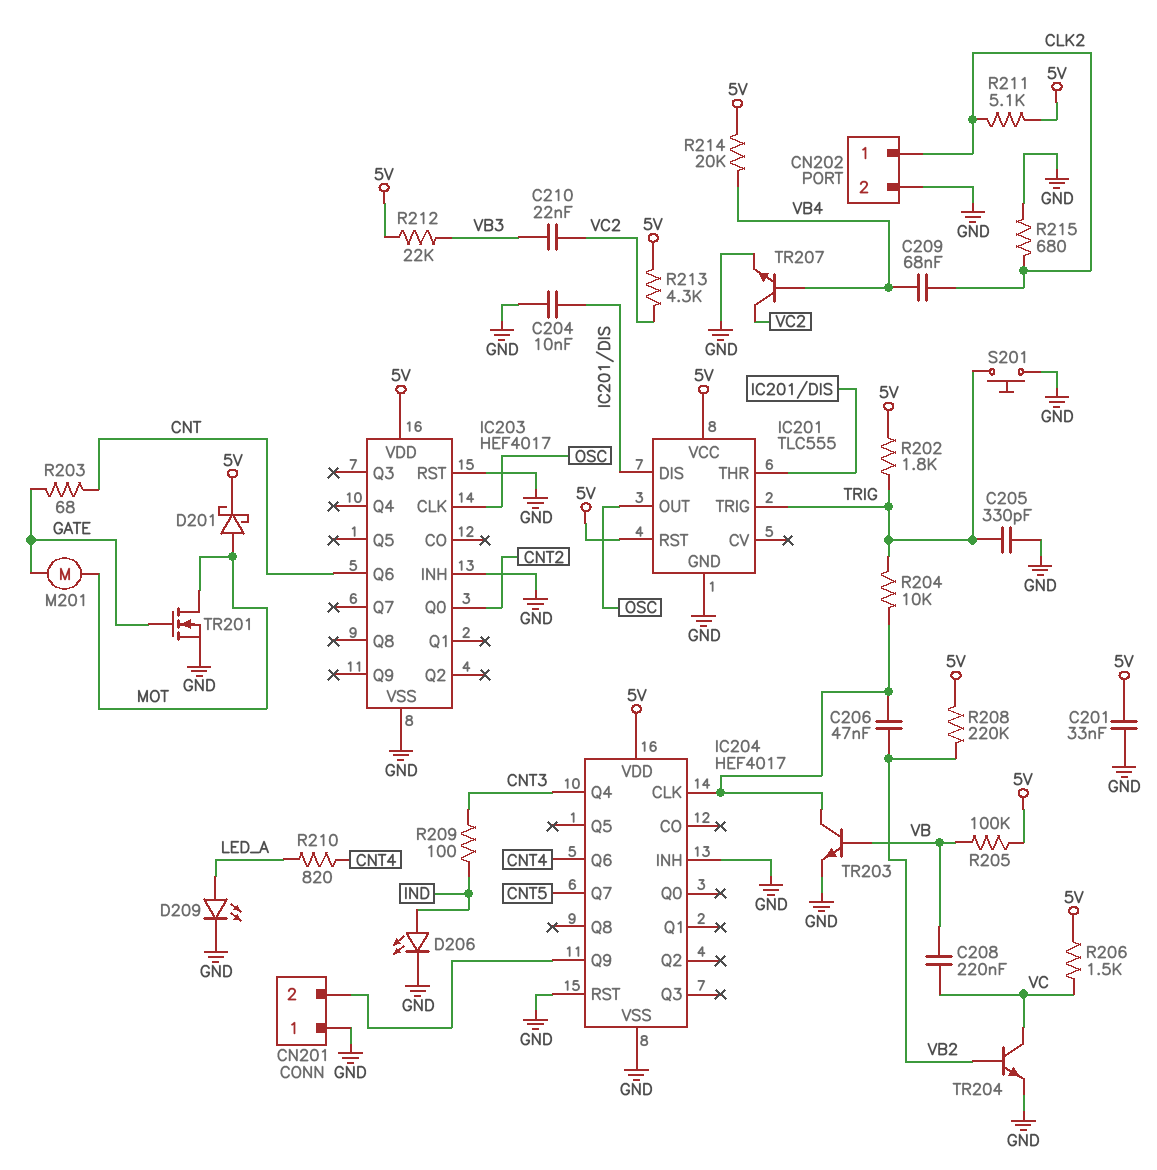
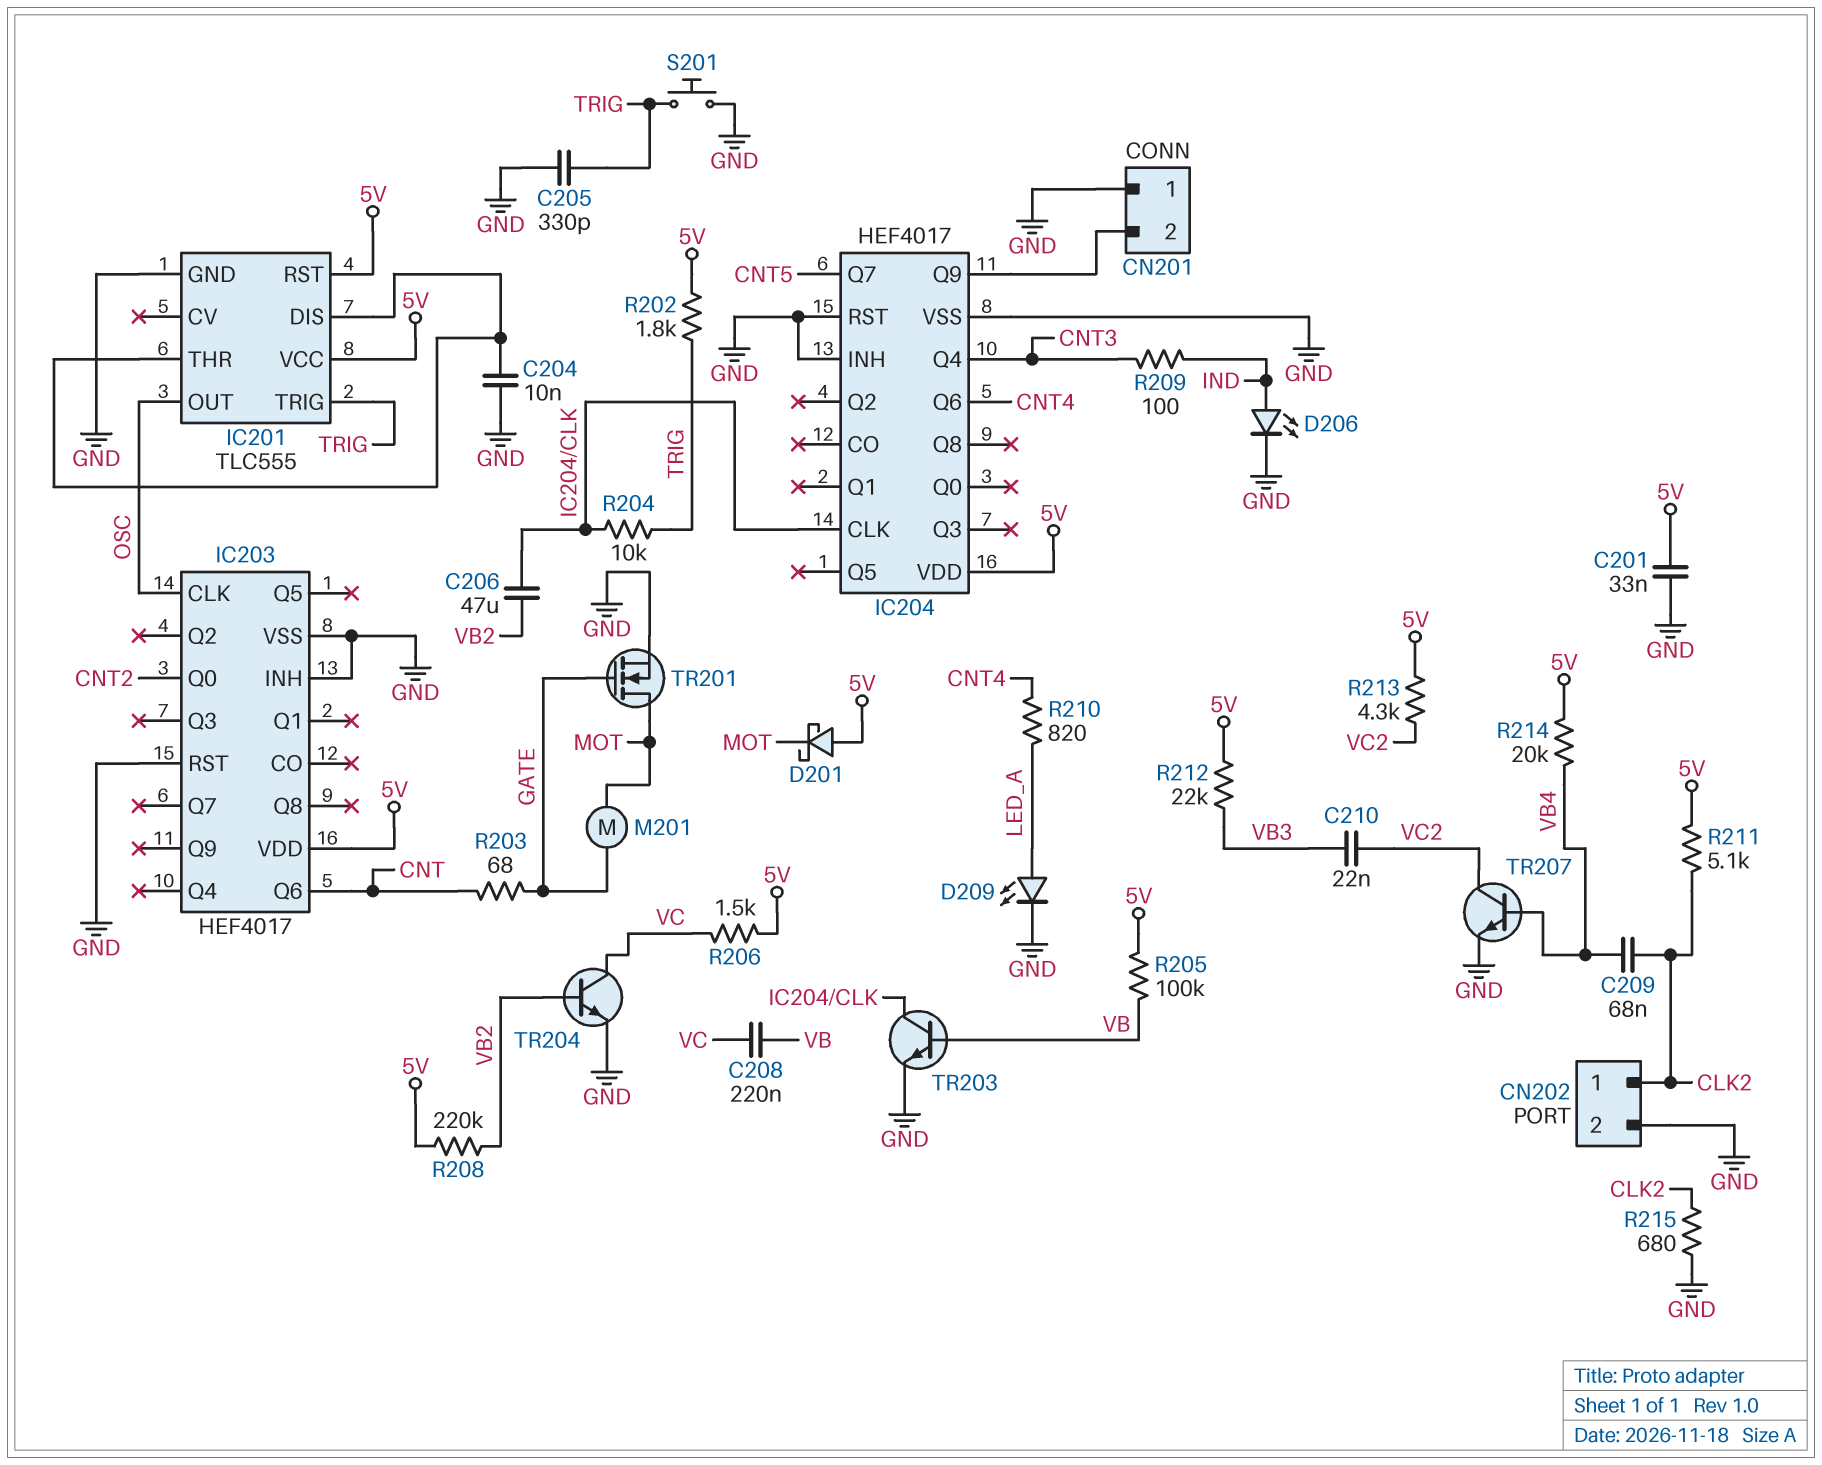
C206: 47nF (IC204/CLK, VB2) -> 47uF (IC204/CLK, VB2)
D201: schottky (A MOT, K 5V) -> schottky (A 5V, K MOT)

